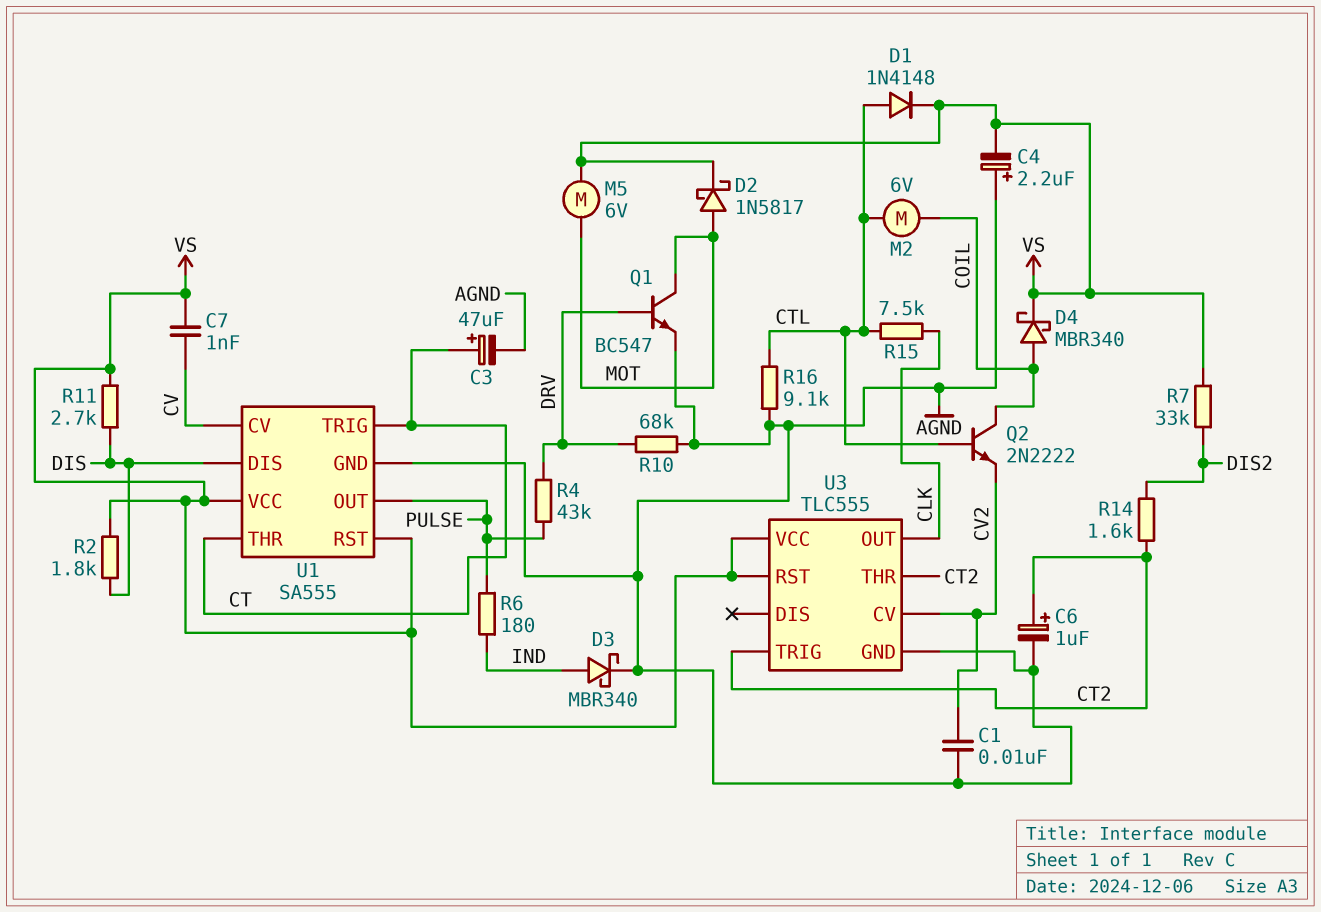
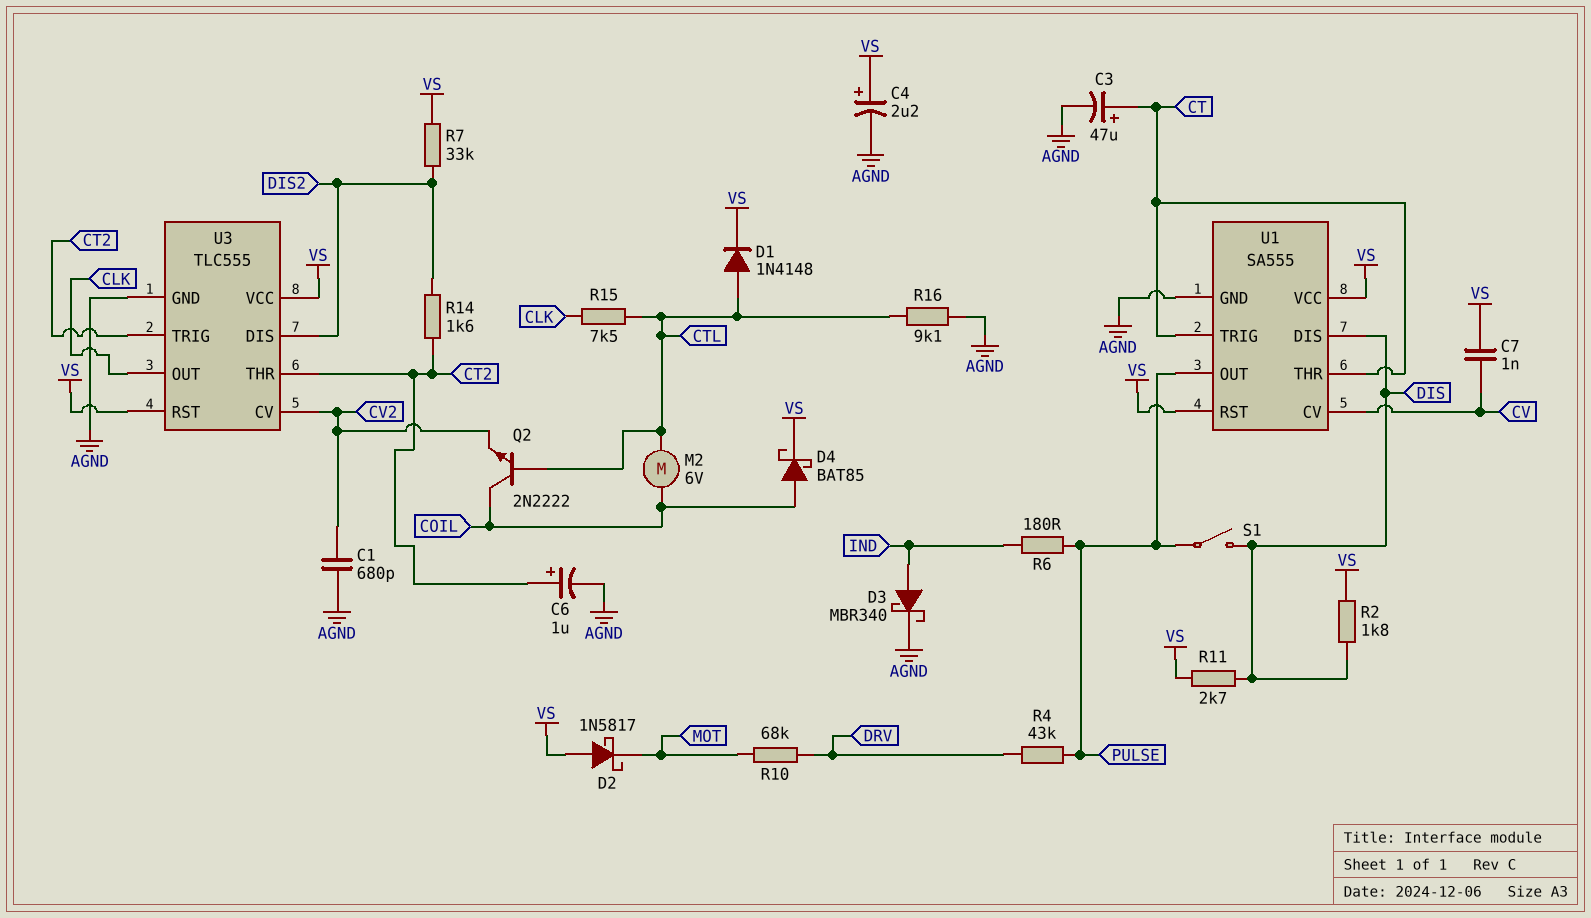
C1: 10nF (AGND, CV2) -> 680pF (AGND, CV2)
C4: 2.2uF (plus AGND, minus VS) -> 2.2uF (plus VS, minus AGND)
D2: schottky 1N5817 (A MOT, K VS) -> schottky 1N5817 (A VS, K MOT)
D4: schottky MBR340 (A COIL, K VS) -> schottky BAT85 (A COIL, K VS)
M5: motor 6V (MOT, VS) -> none
Q1: NPN BC547 (B DRV, C MOT, E AGND) -> none
R10: 68k (AGND, DRV) -> 68k (DRV, MOT)
S1: none -> switch (DIS, PULSE)
U3 pin DIS: none -> DIS2

